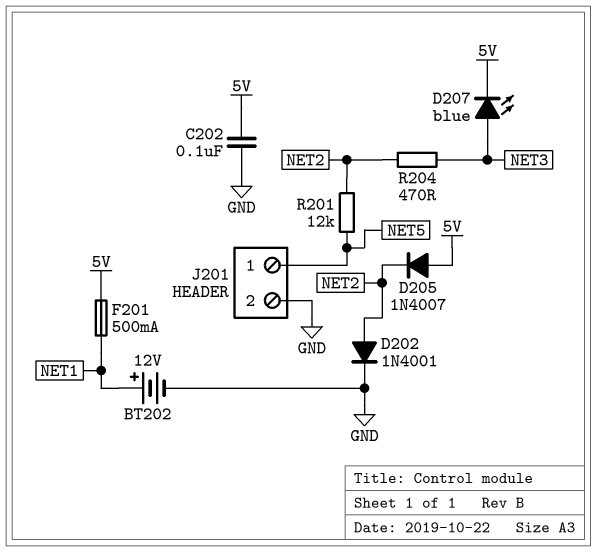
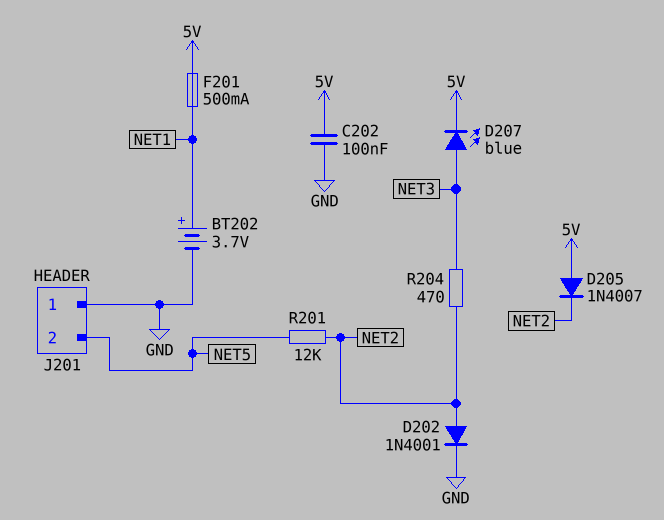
BT202: 12V (plus NET1, minus GND) -> 3.7V (plus NET1, minus GND)
J201 pin 1: NET5 -> GND
J201 pin 2: GND -> NET5

